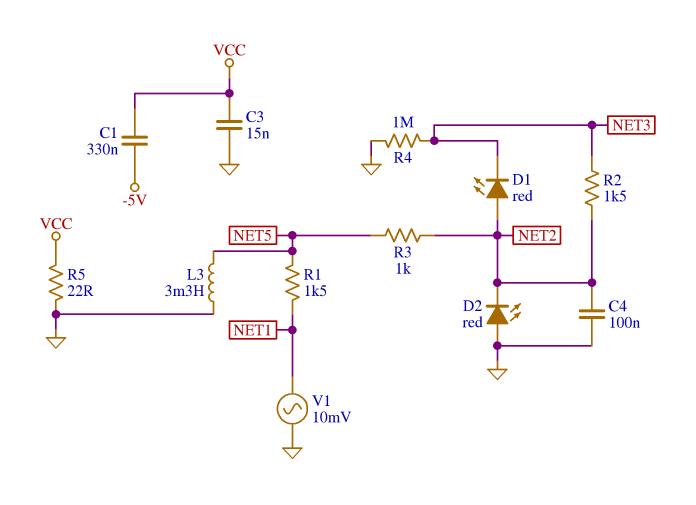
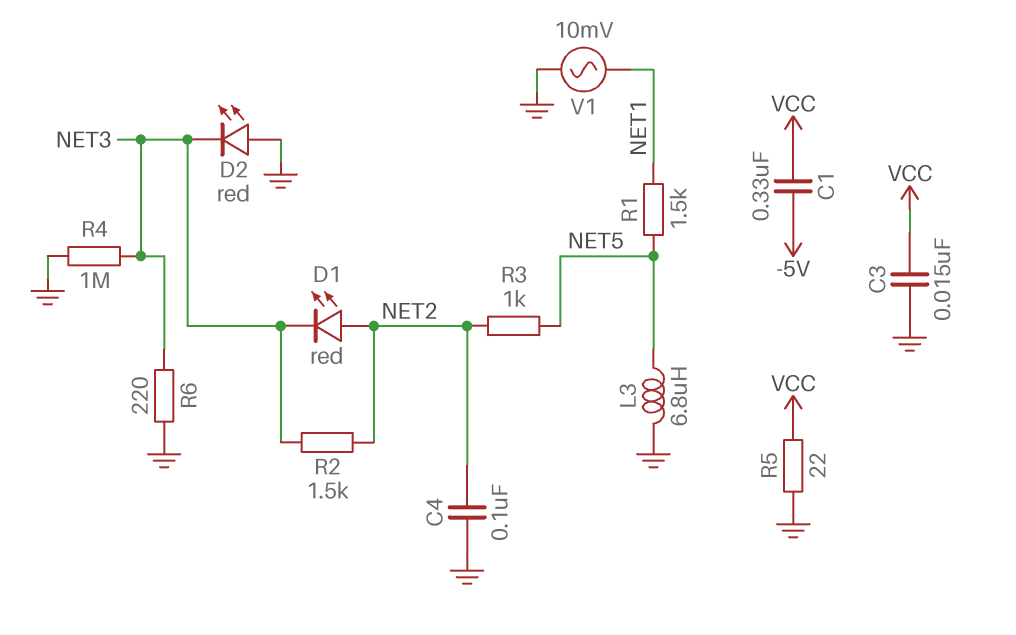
D2: LED red (A GND, K NET2) -> LED red (A GND, K NET3)
L3: 3.3mH (GND, NET5) -> 6.8uH (GND, NET5)
R6: none -> 220 (GND, NET3)

